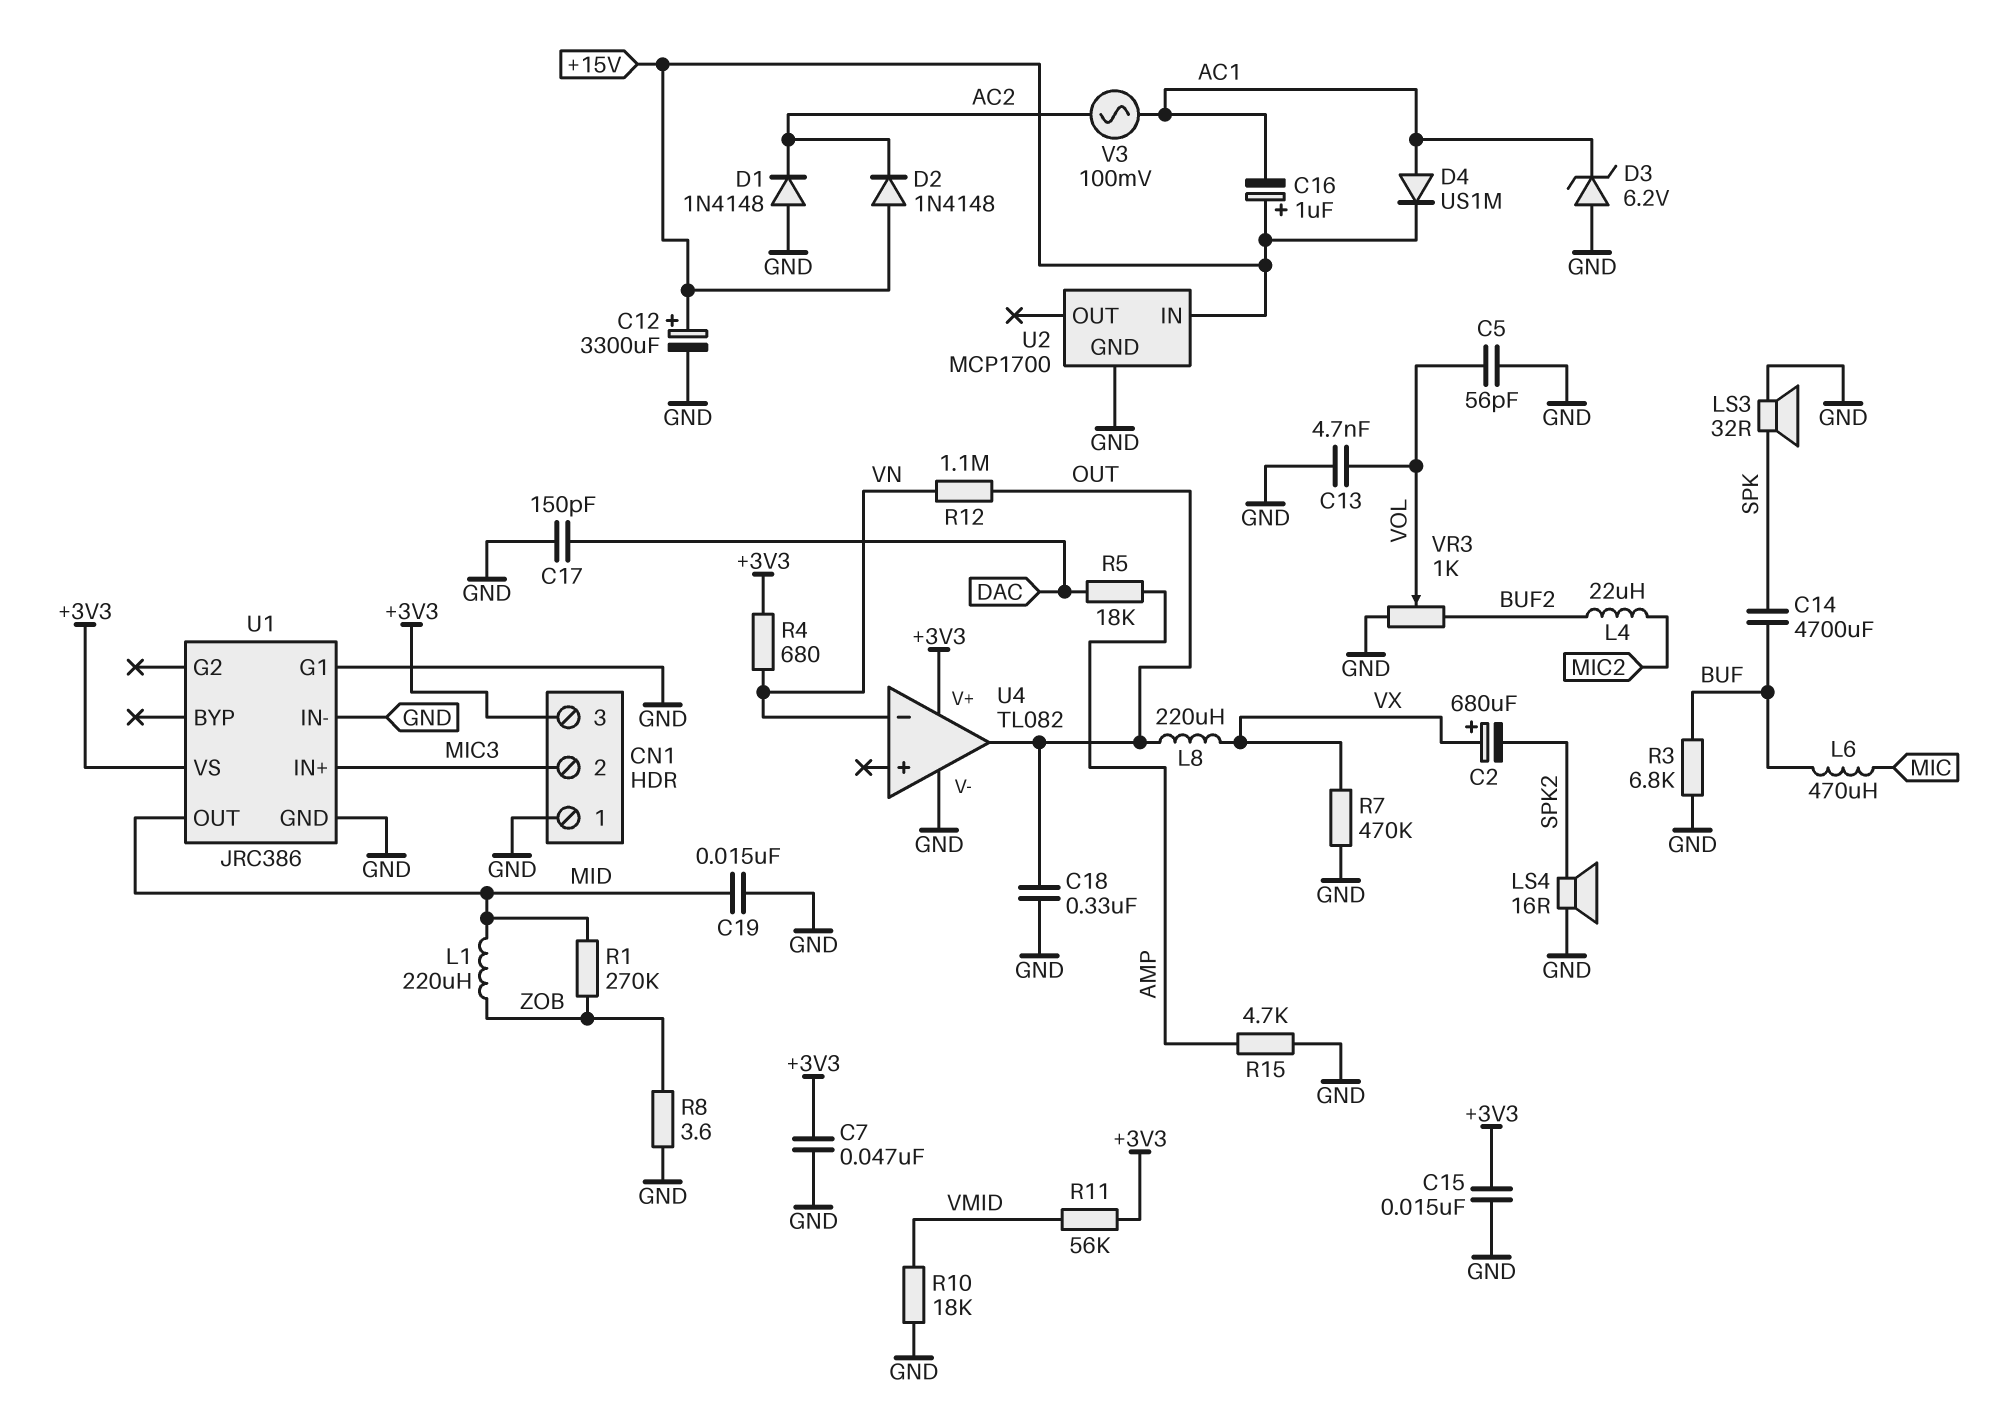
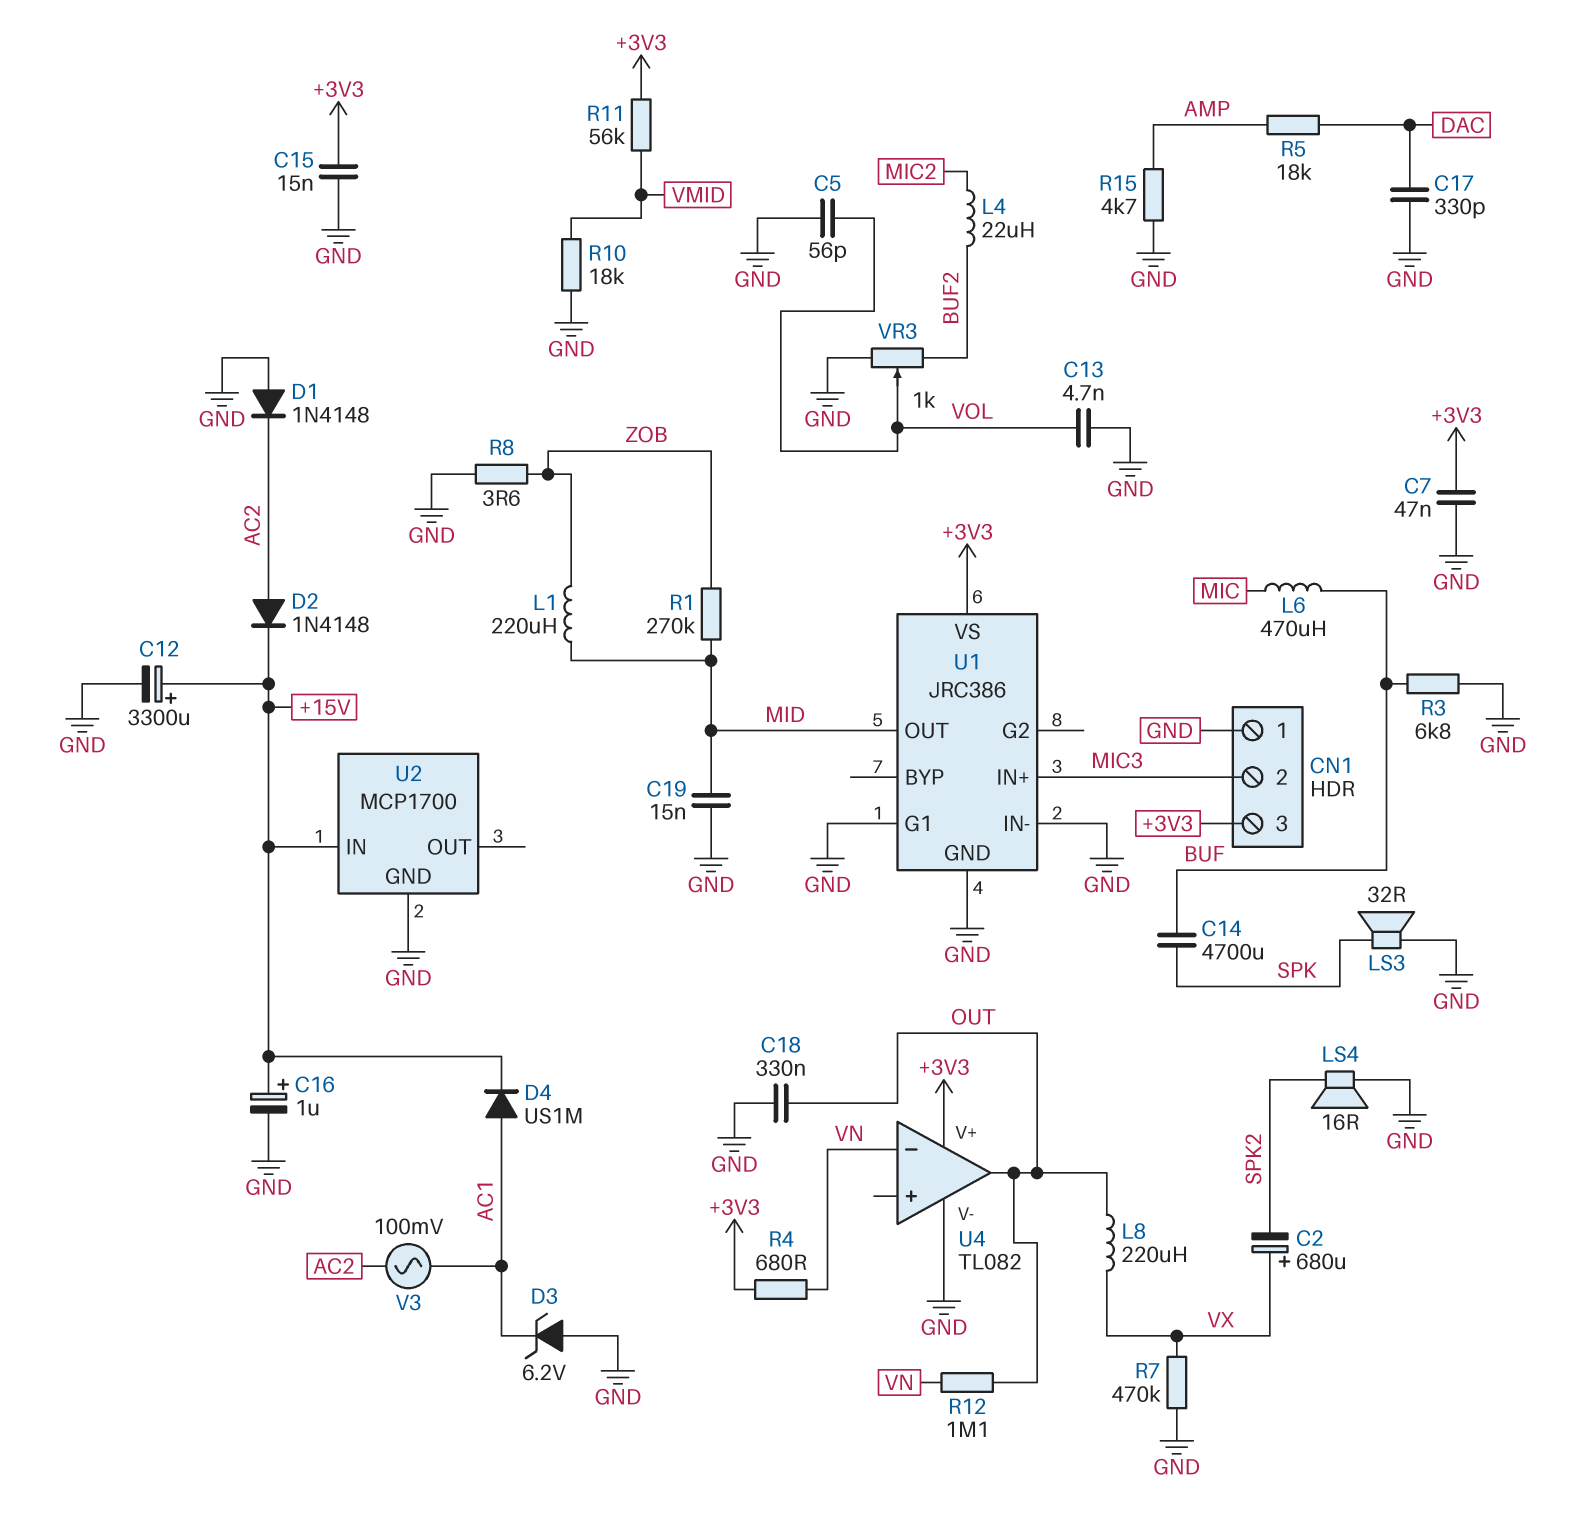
C16: 1uF (plus +15V, minus AC1) -> 1uF (plus +15V, minus GND)
C17: 150pF (DAC, GND) -> 330pF (DAC, GND)
D2: diode 1N4148 (A +15V, K AC2) -> diode 1N4148 (A AC2, K +15V)

